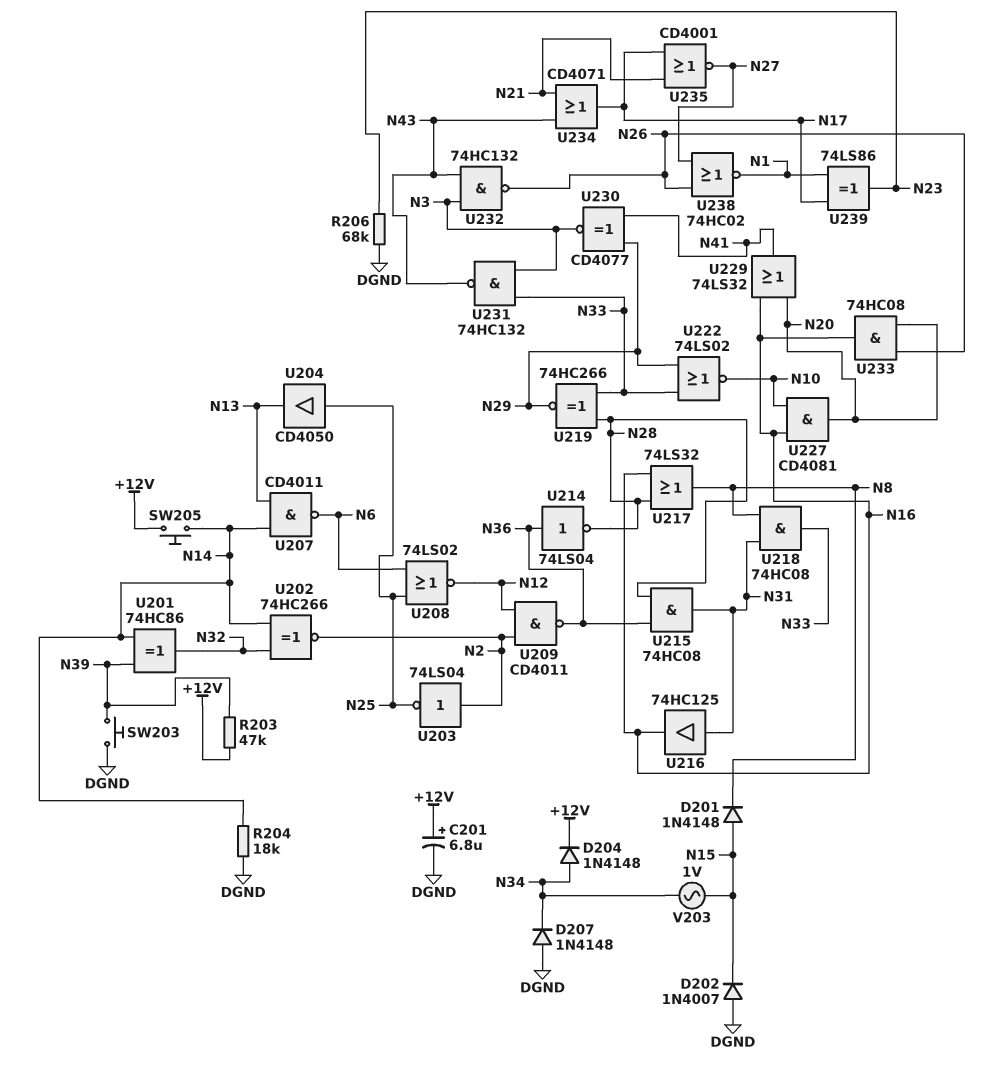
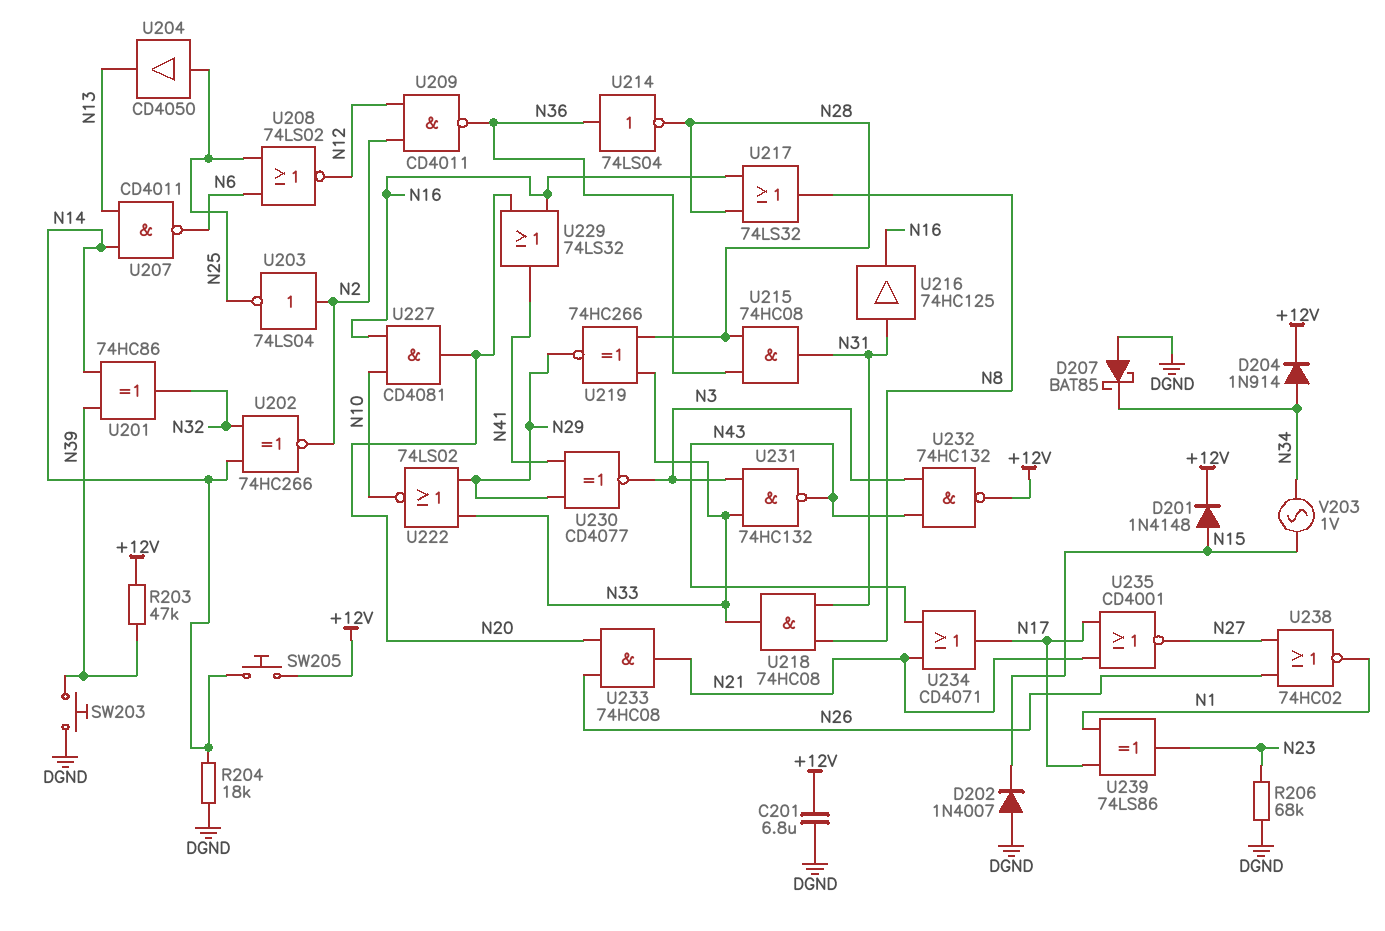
C201: 6.8uF (plus +12V, minus DGND) -> 6.8uF (+12V, DGND)
D201: diode 1N4148 (A N15, K N8) -> diode 1N4148 (A N15, K +12V)
D204: diode 1N4148 (A N34, K +12V) -> diode 1N914 (A N34, K +12V)
D207: diode 1N4148 (A DGND, K N34) -> schottky BAT85 (A DGND, K N34)
U232: NAND 74HC132 (in N3, in N43, out N26) -> NAND 74HC132 (in N3, in N43, out +12V)
U233: AND 74HC08 (in N20, in N26, out N16) -> AND 74HC08 (in N20, in N26, out N21)

